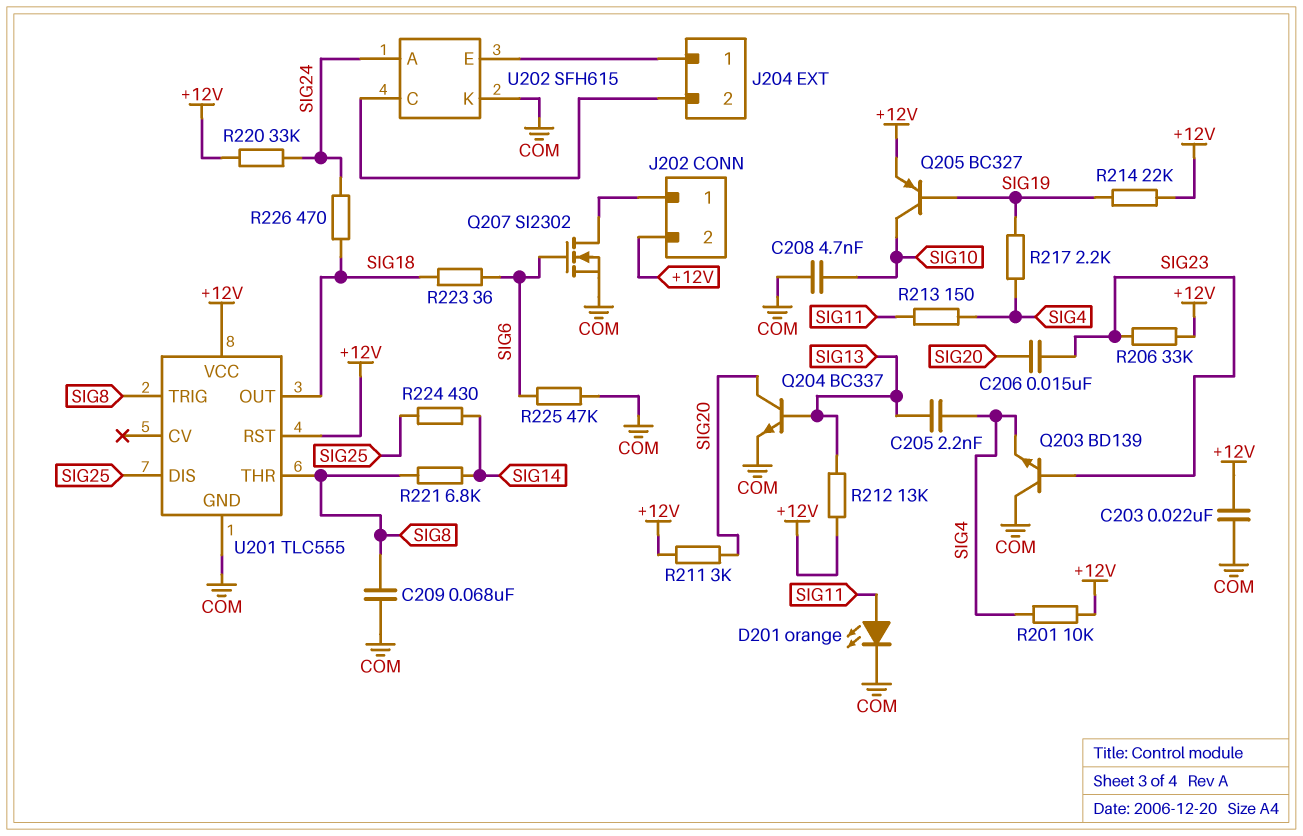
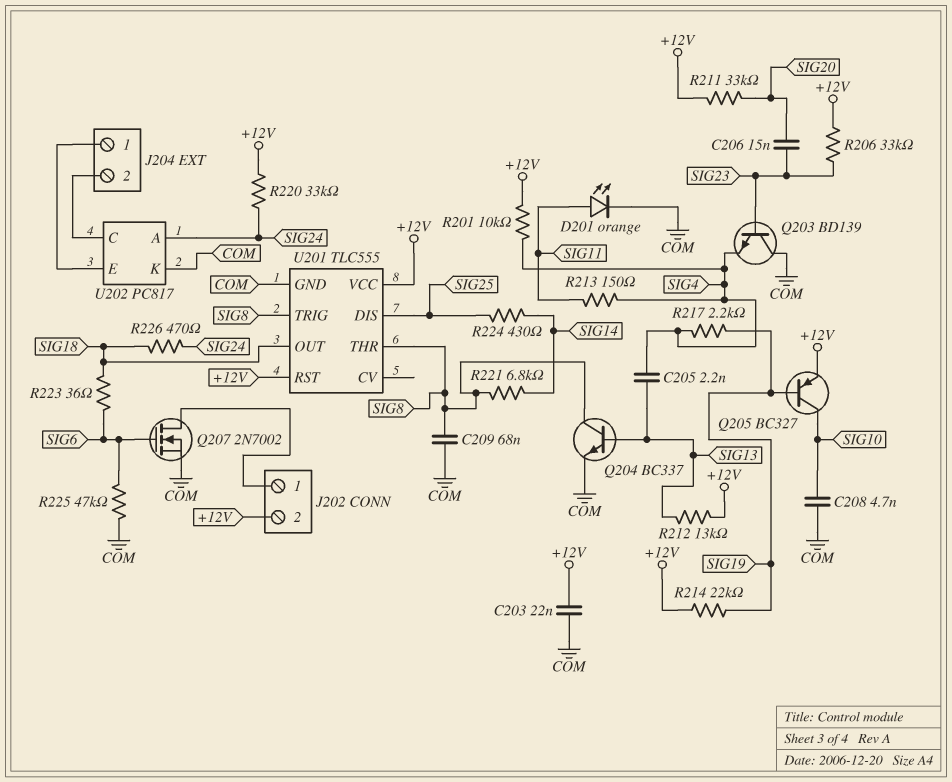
Q204: NPN BC337 (B SIG13, C SIG20, E COM) -> NPN BC337 (B SIG13, C SIG8, E COM)
Q207: NMOS SI2302 (G SIG6, D J202/1, S COM) -> NMOS 2N7002 (G SIG6, D J202/1, S COM)
R211: 3k (+12V, SIG20) -> 33k (+12V, SIG20)
U202: SFH615 -> PC817

